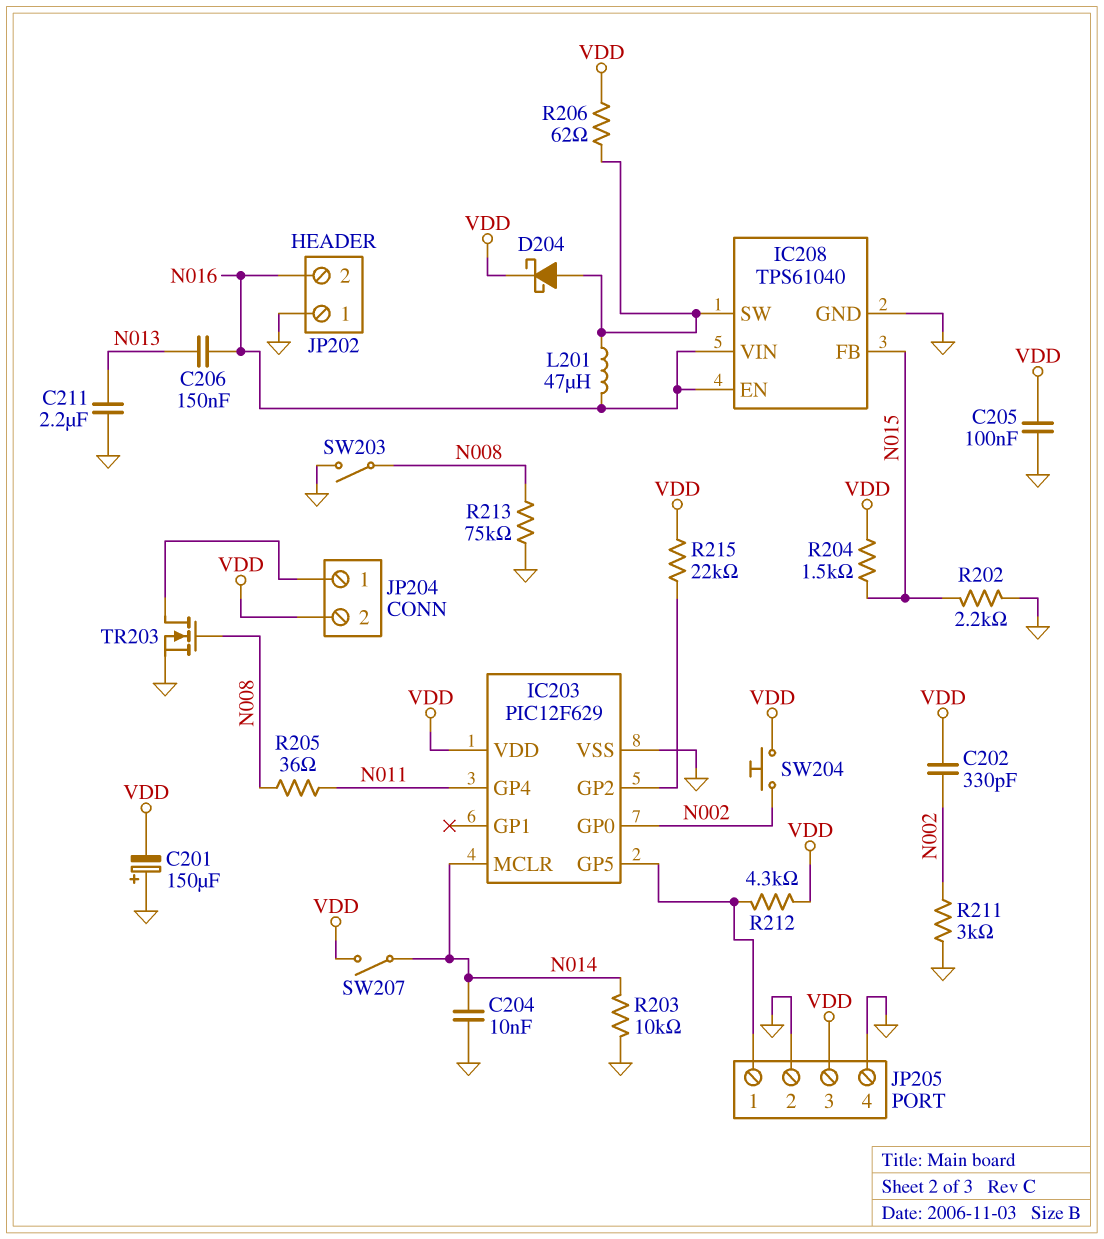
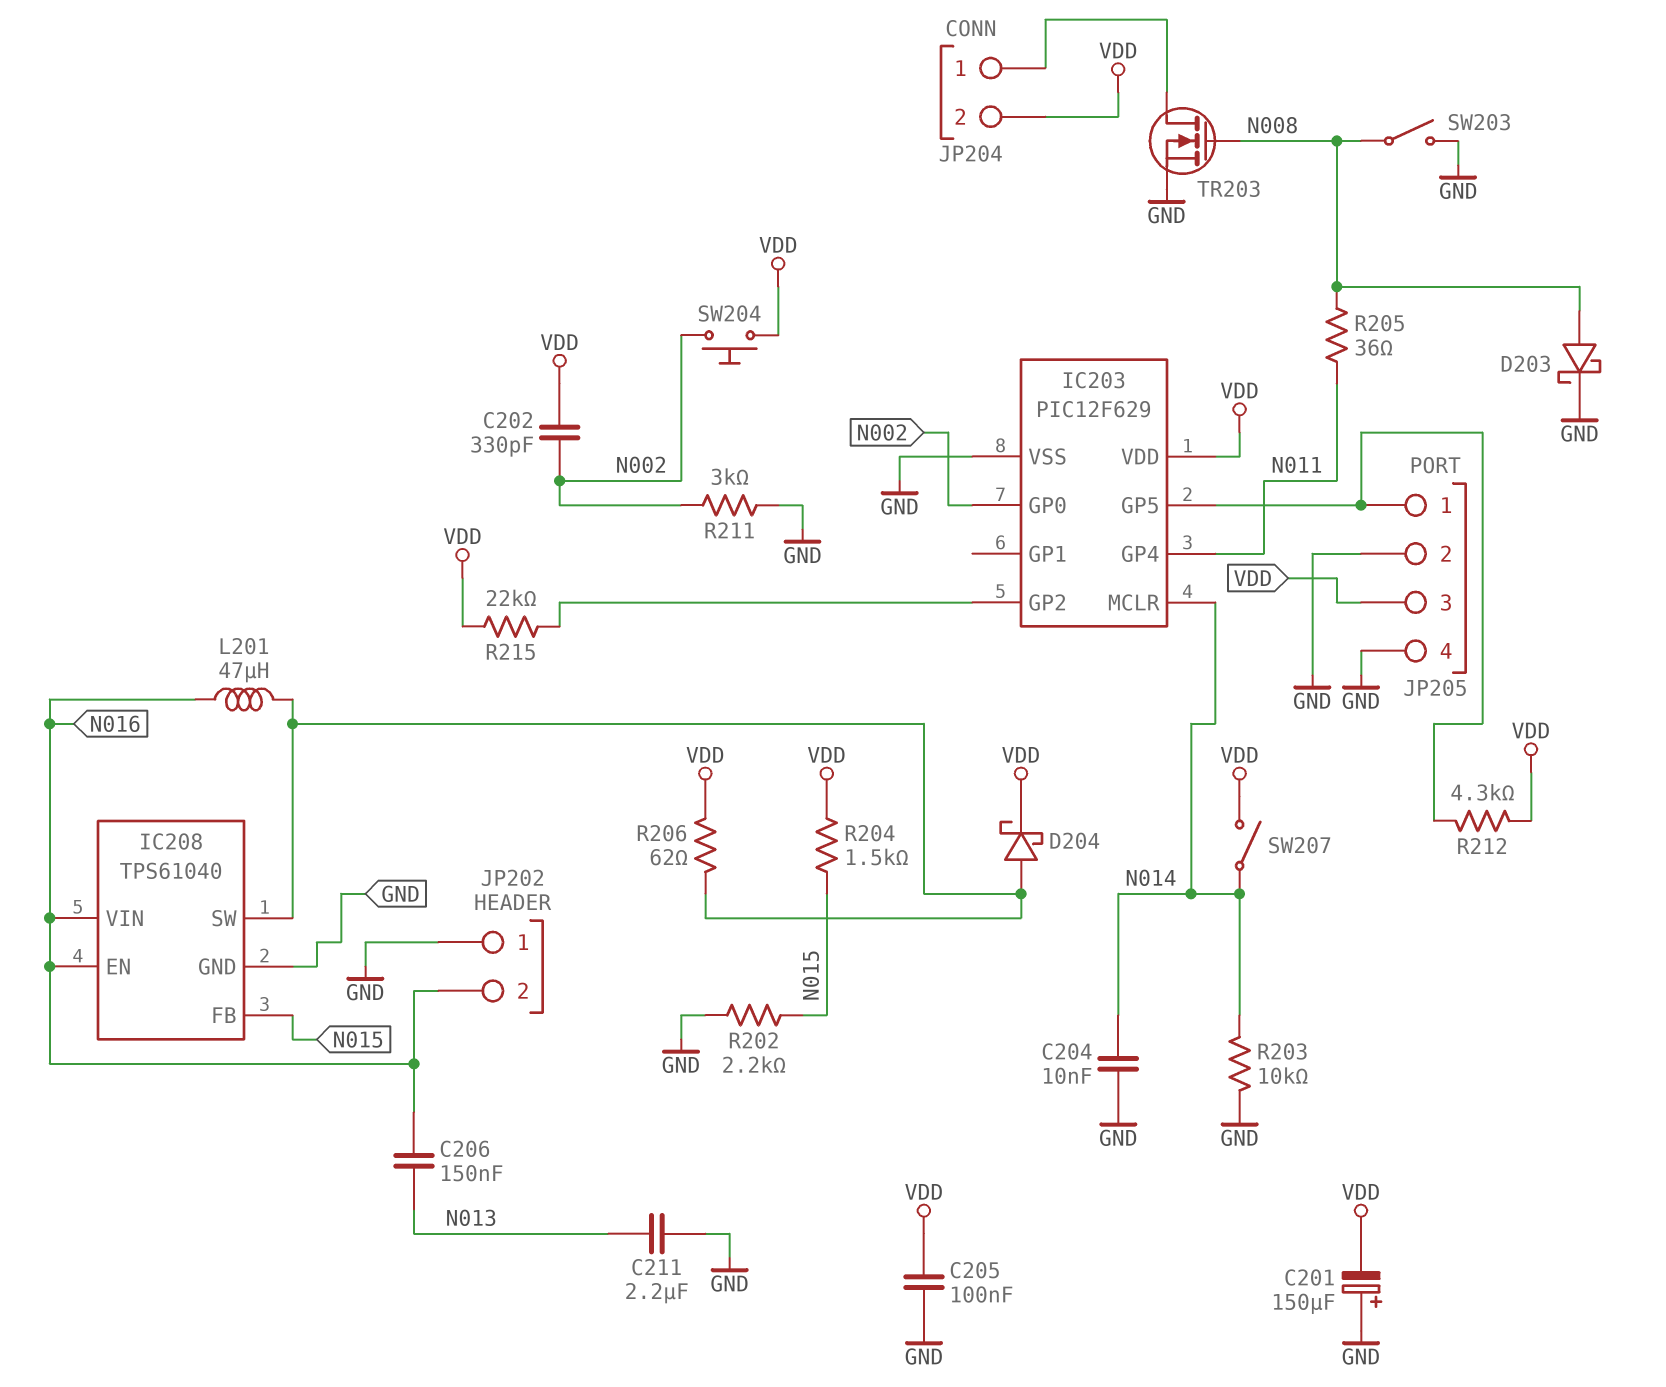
D203: none -> schottky (A N008, K GND)
R213: 75k (GND, N008) -> none

